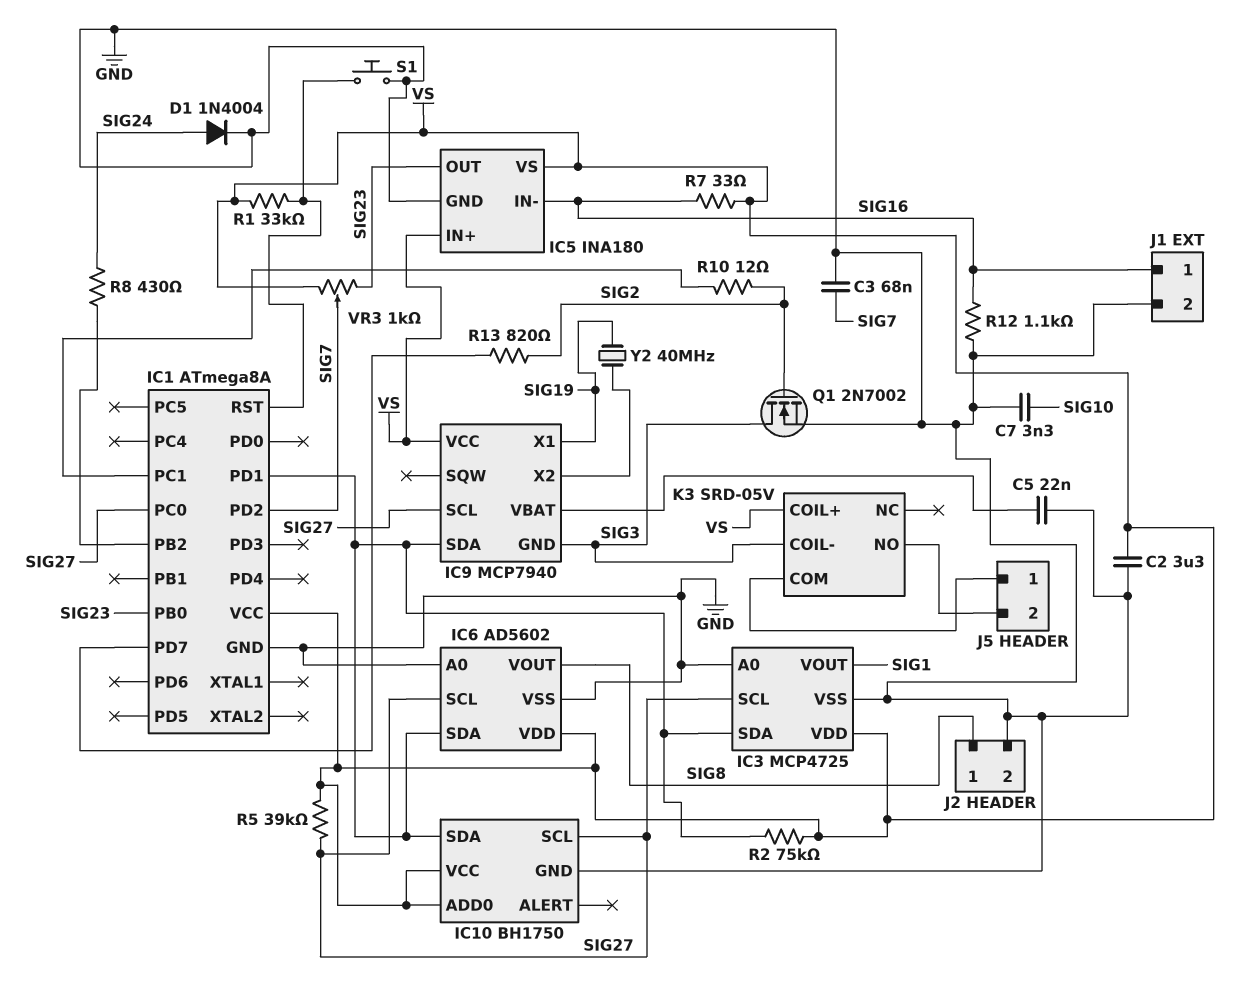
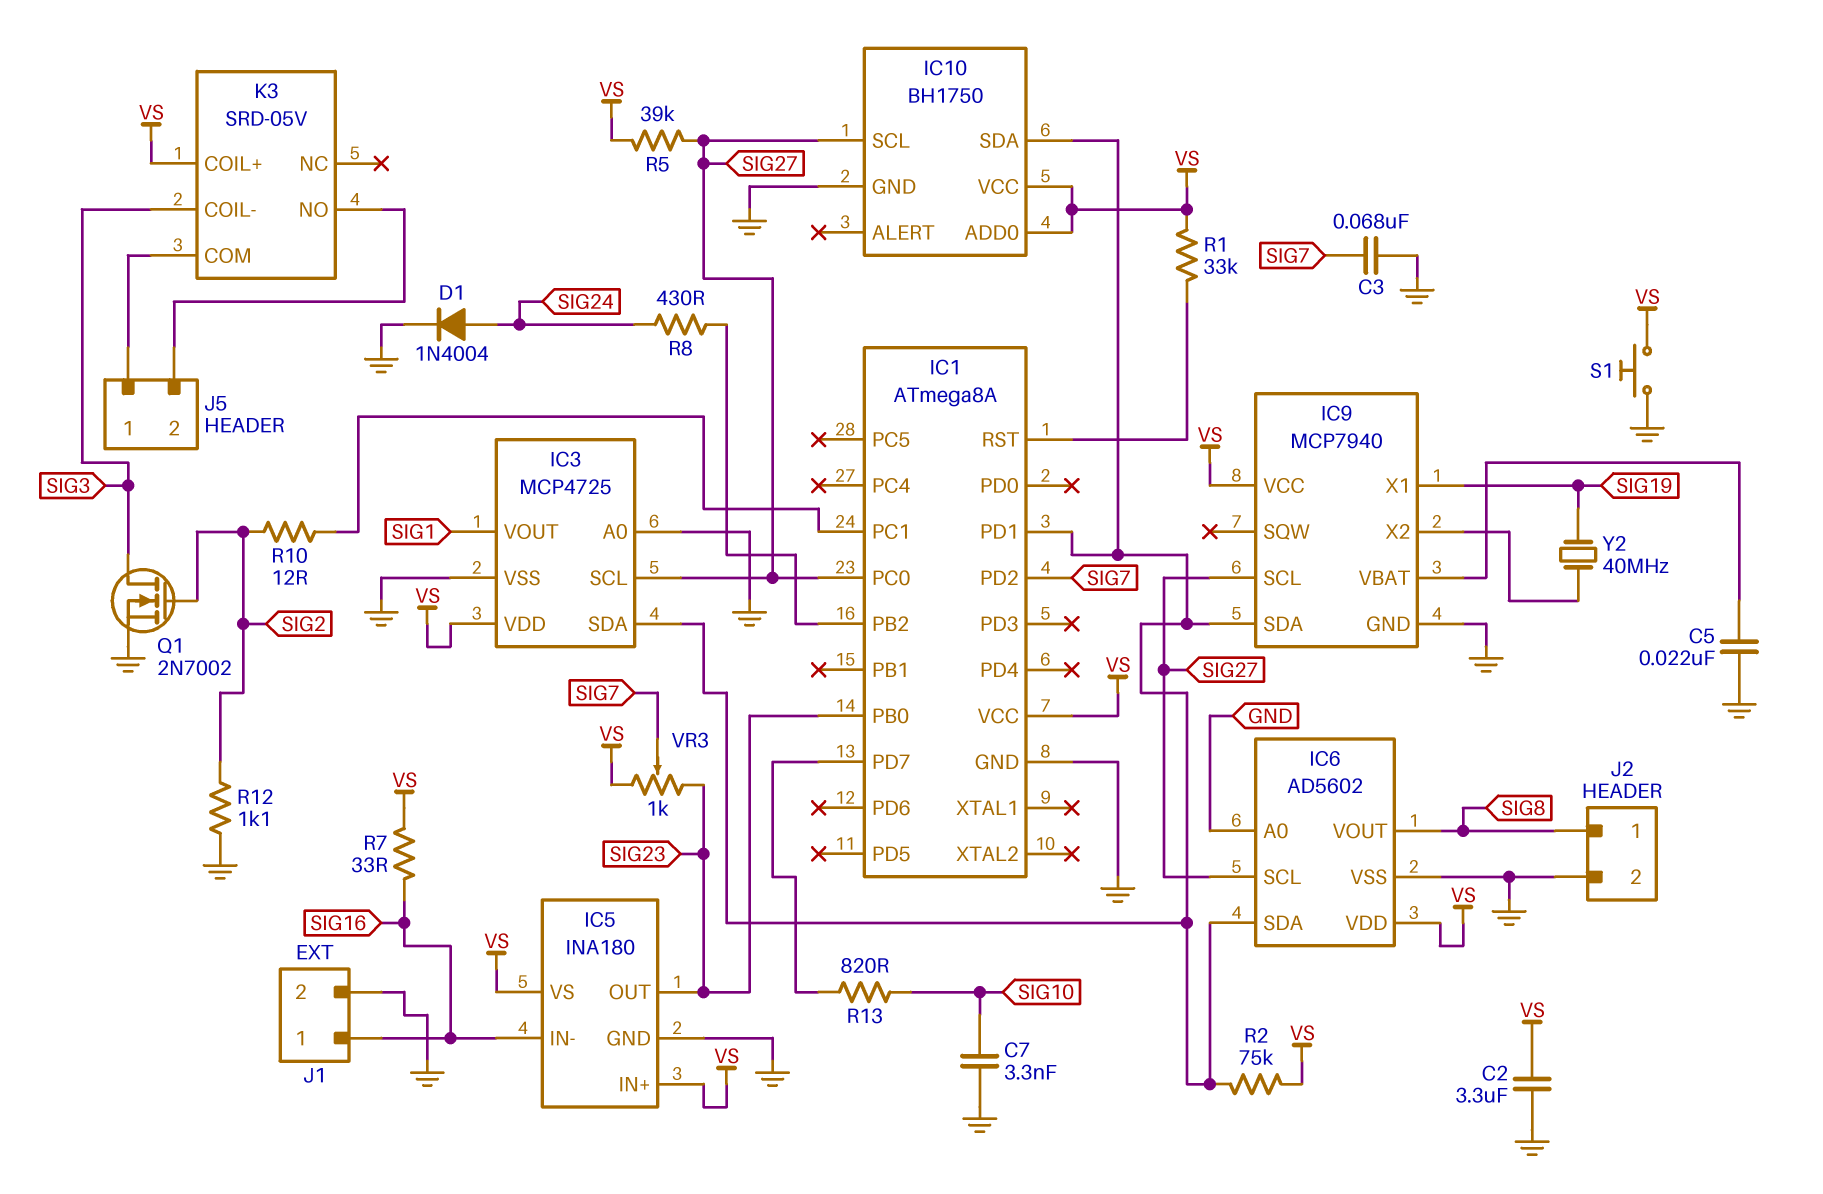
IC9 pin GND: SIG3 -> GND
R12: 1.1k (GND, SIG16) -> 1.1k (GND, SIG2)
R13: 820 (IC1/PD7, SIG2) -> 820 (IC1/PD7, SIG10)
S1: button (GND, IC1/RST) -> button (GND, VS)

